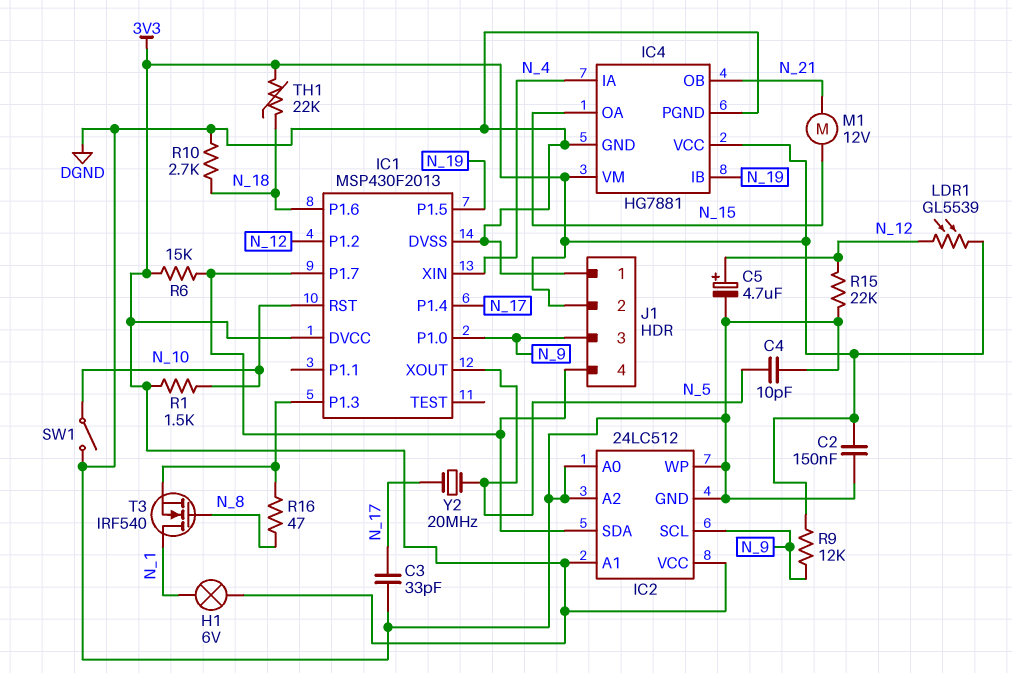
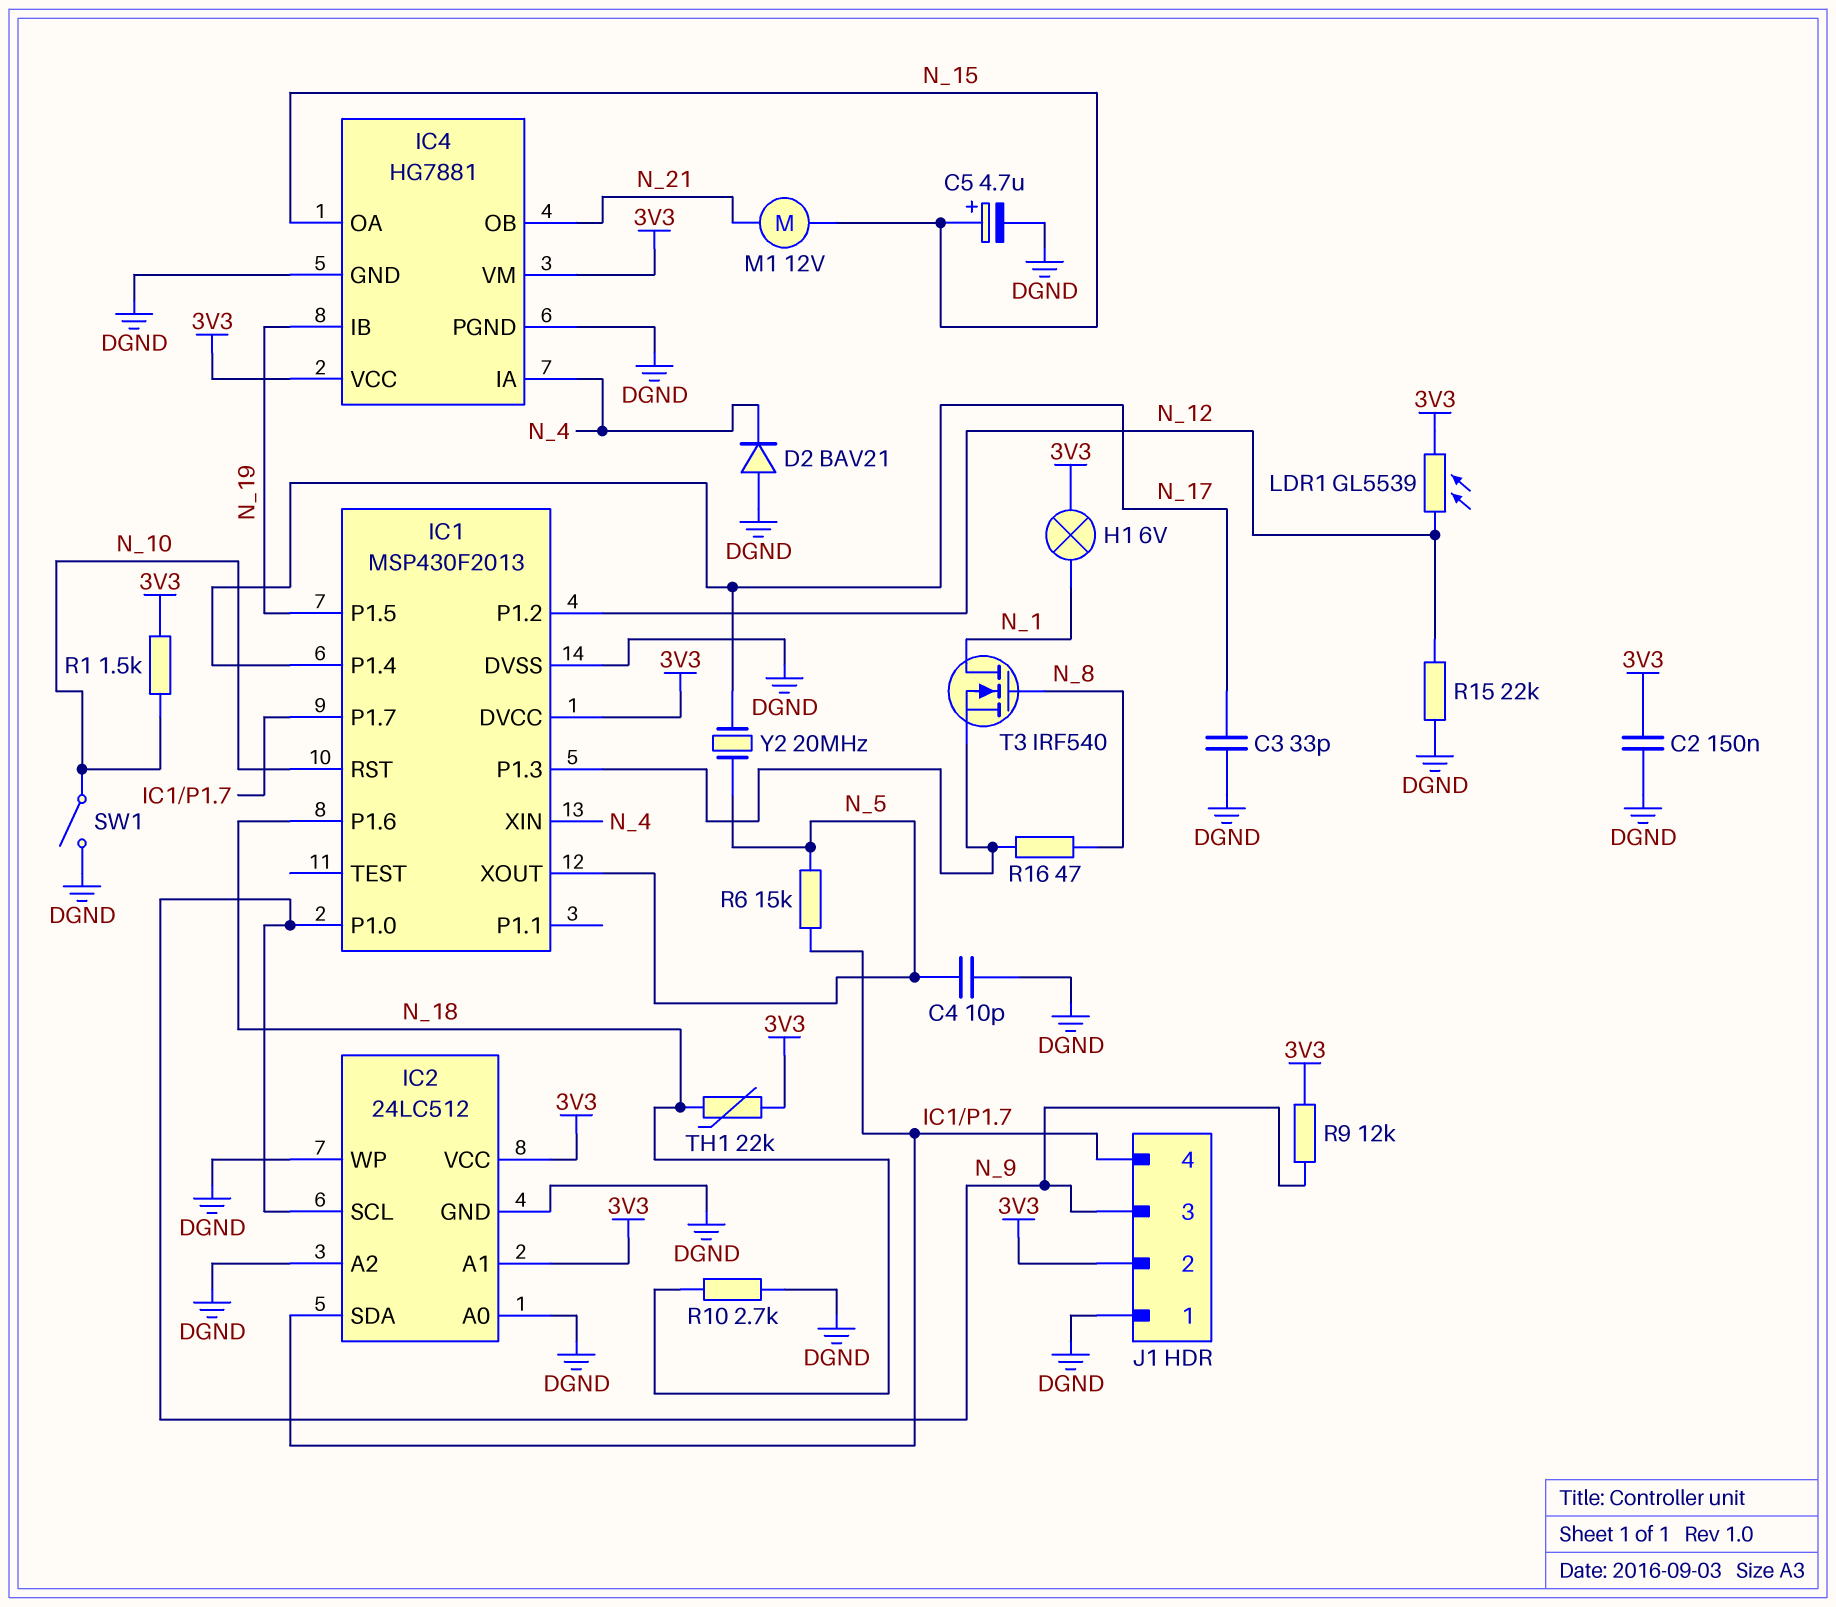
C5: 4.7uF (plus N_12, minus DGND) -> 4.7uF (plus N_15, minus DGND)
D2: none -> diode BAV21 (A DGND, K N_4)
R6: 15k (3V3, IC1/P1.7) -> 15k (IC1/P1.7, N_5)

